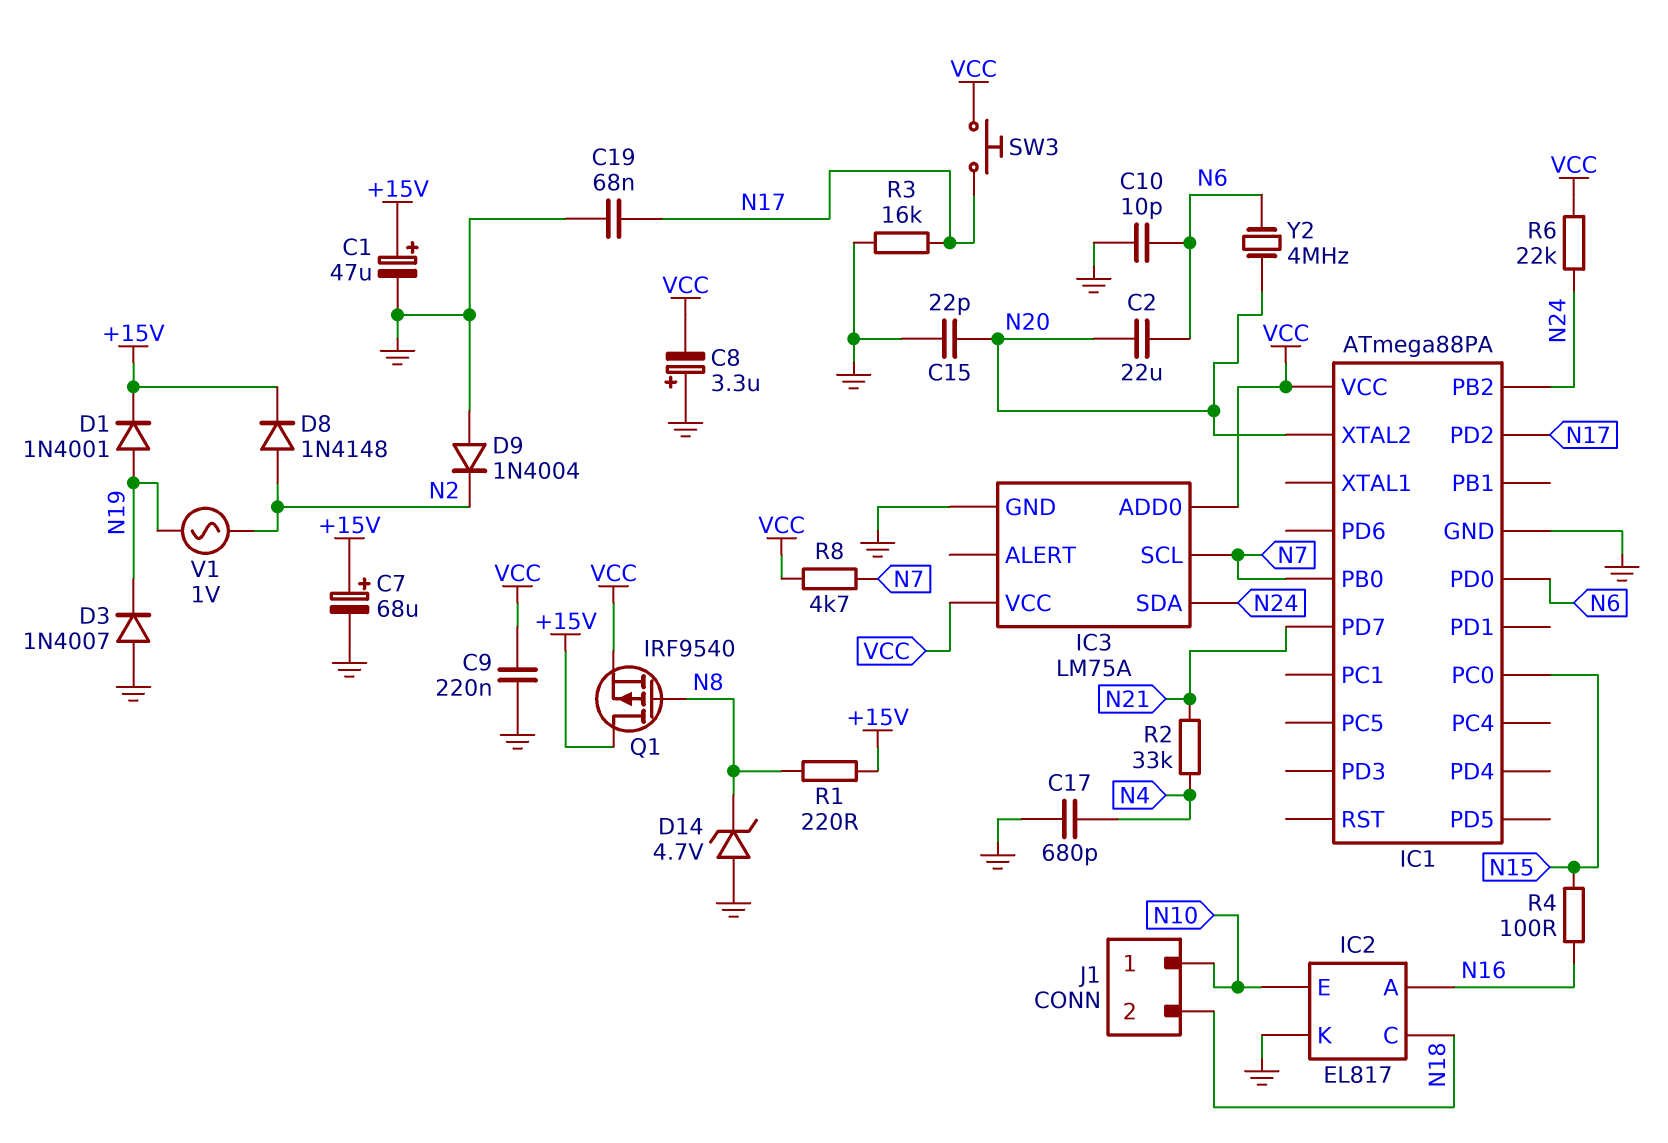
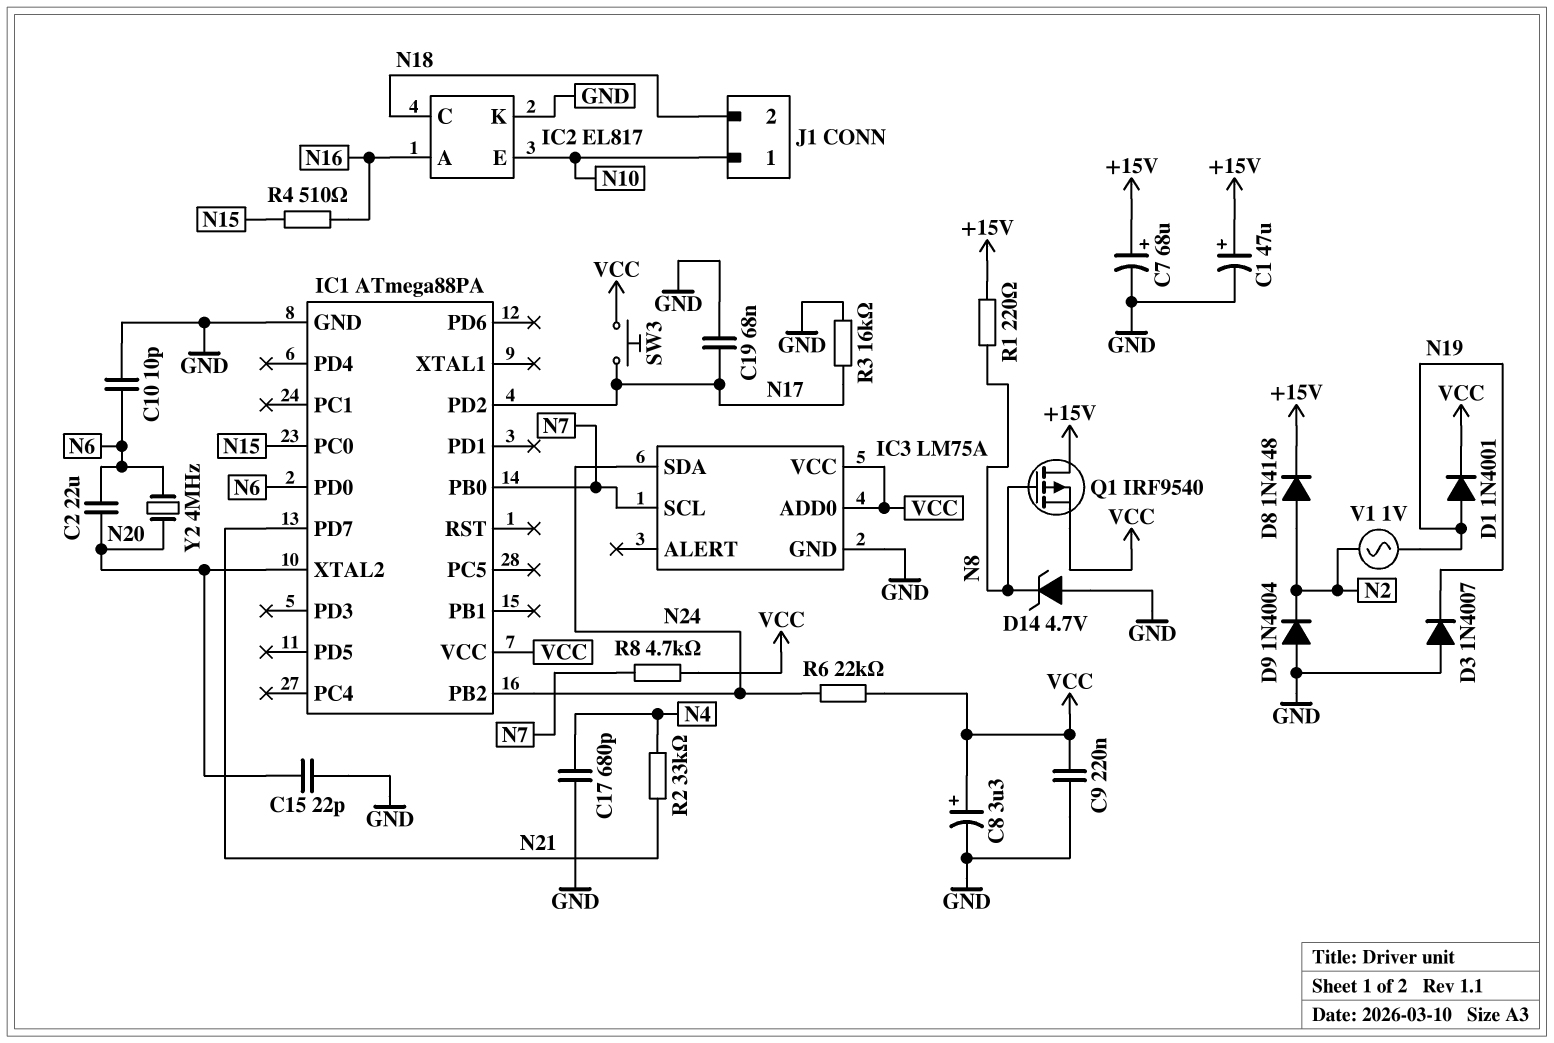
C8: 3.3uF (plus GND, minus VCC) -> 3.3uF (plus VCC, minus GND)
D1: diode 1N4001 (A N19, K +15V) -> diode 1N4001 (A N19, K VCC)
R4: 100 (N15, N16) -> 510 (N15, N16)

